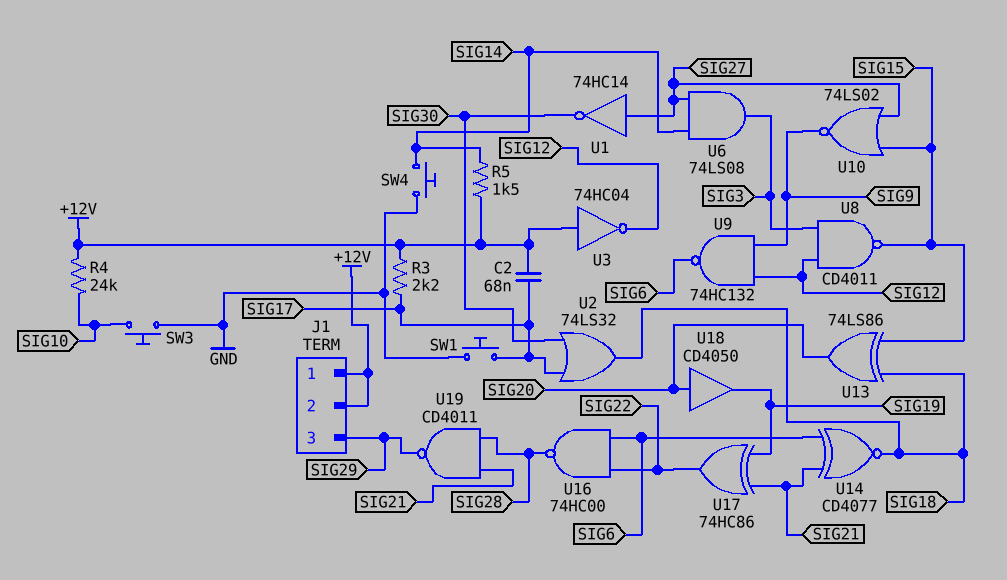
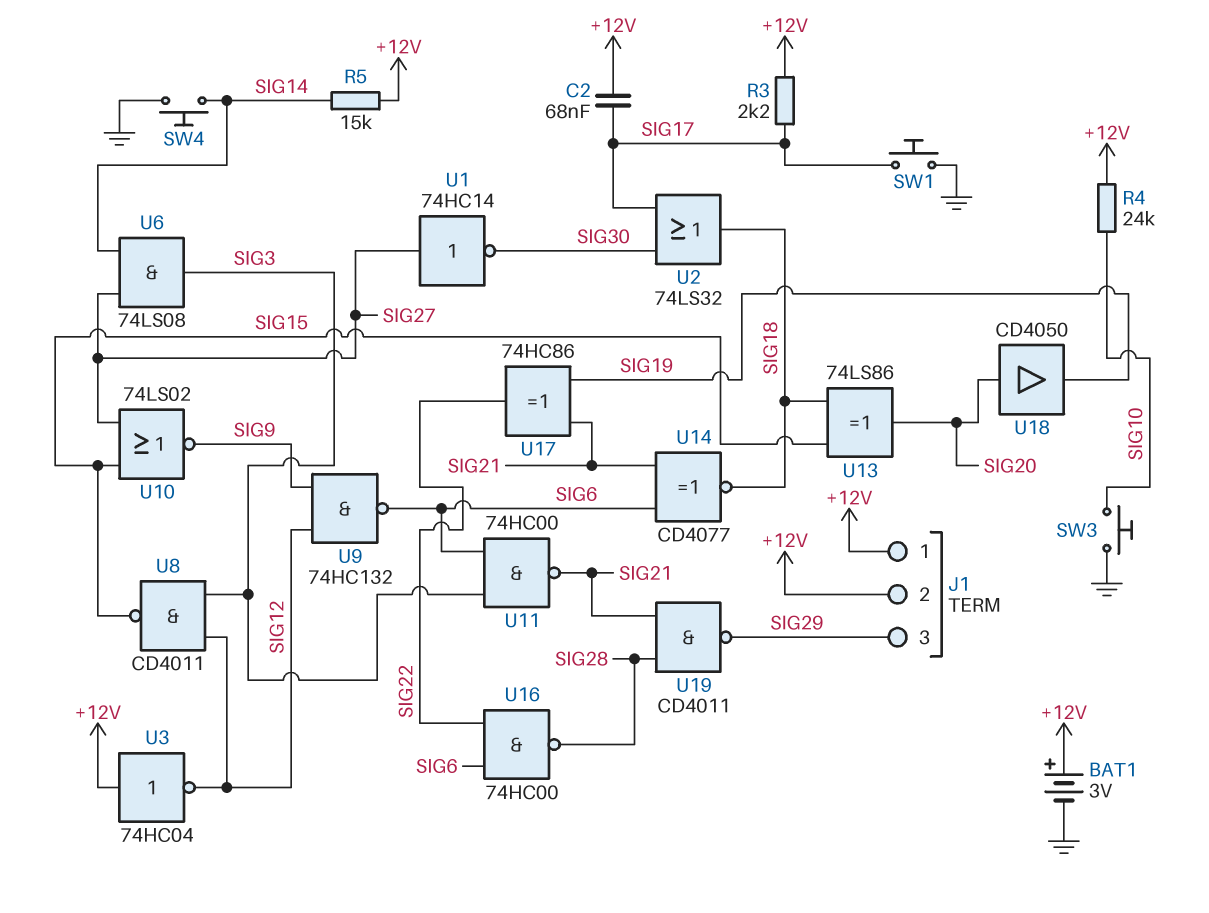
BAT1: none -> 3V (plus +12V, minus GND)
R5: 1.5k (+12V, SIG14) -> 15k (+12V, SIG14)
U11: none -> NAND 74HC00 (in SIG3, in SIG6, out SIG21)

